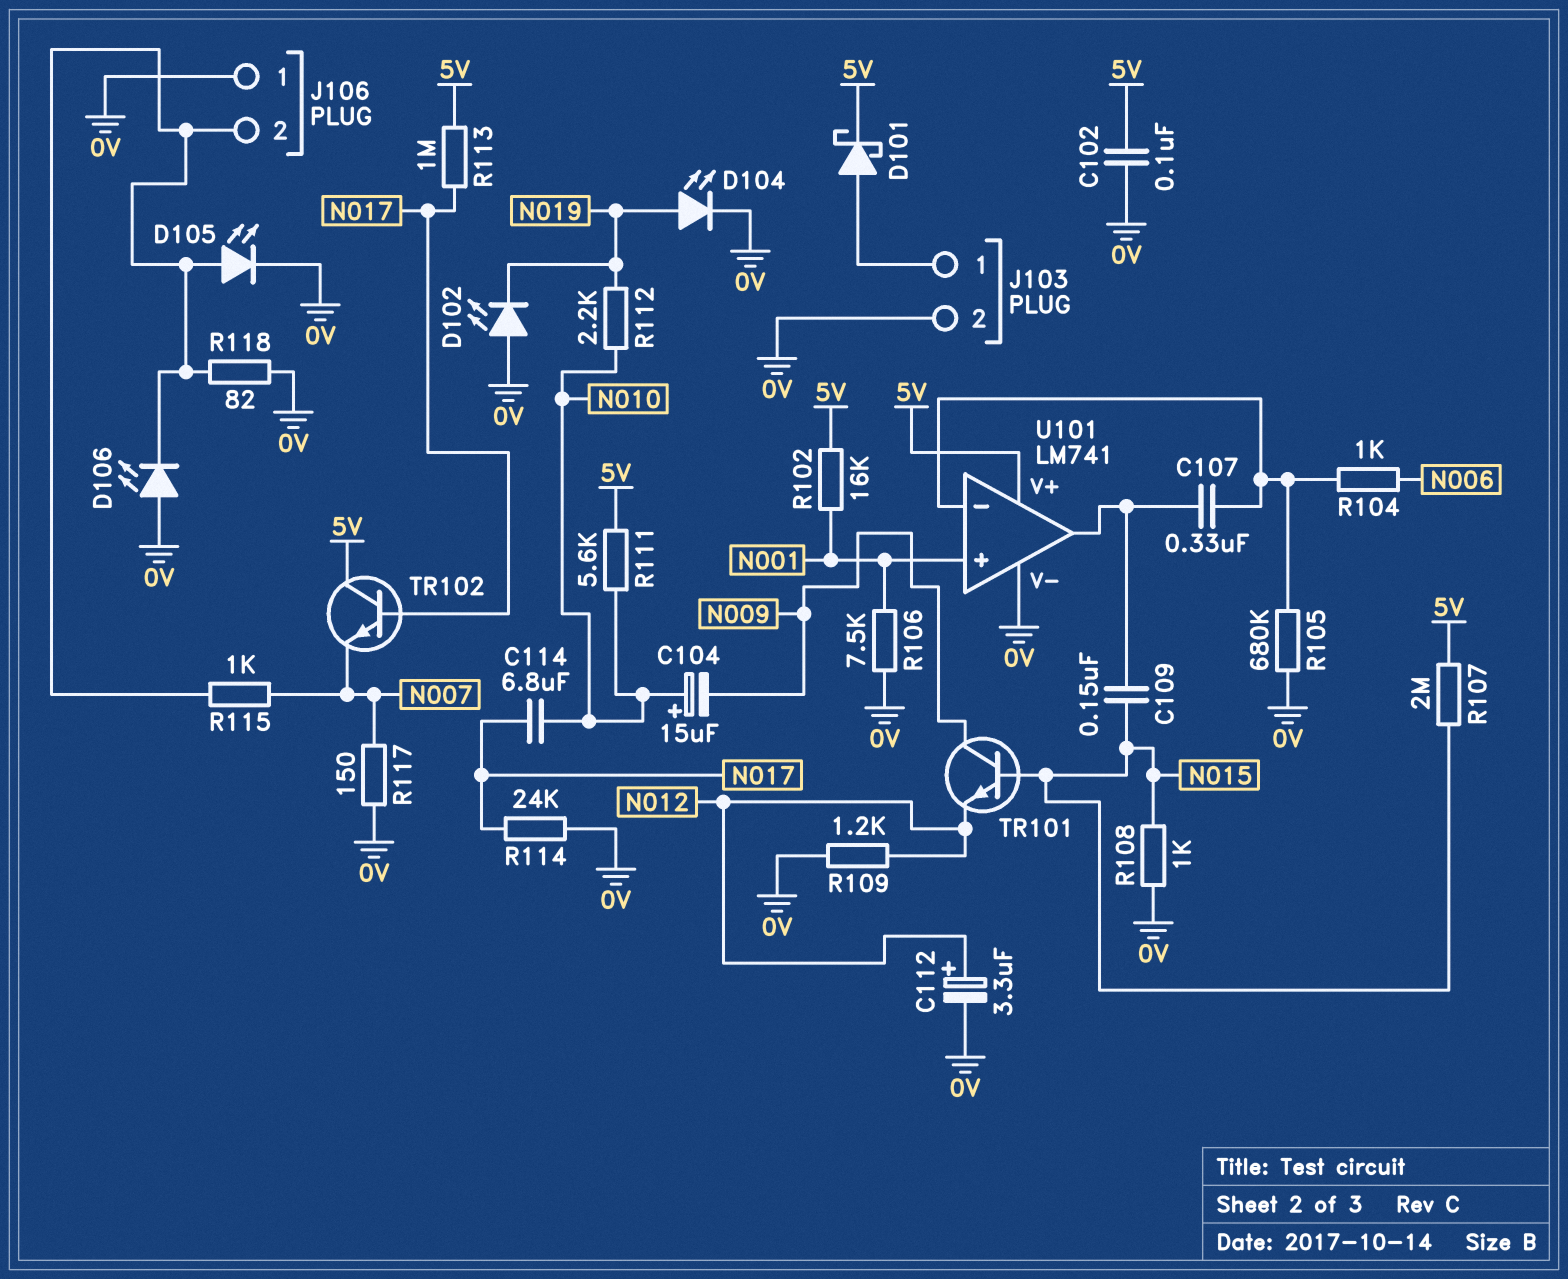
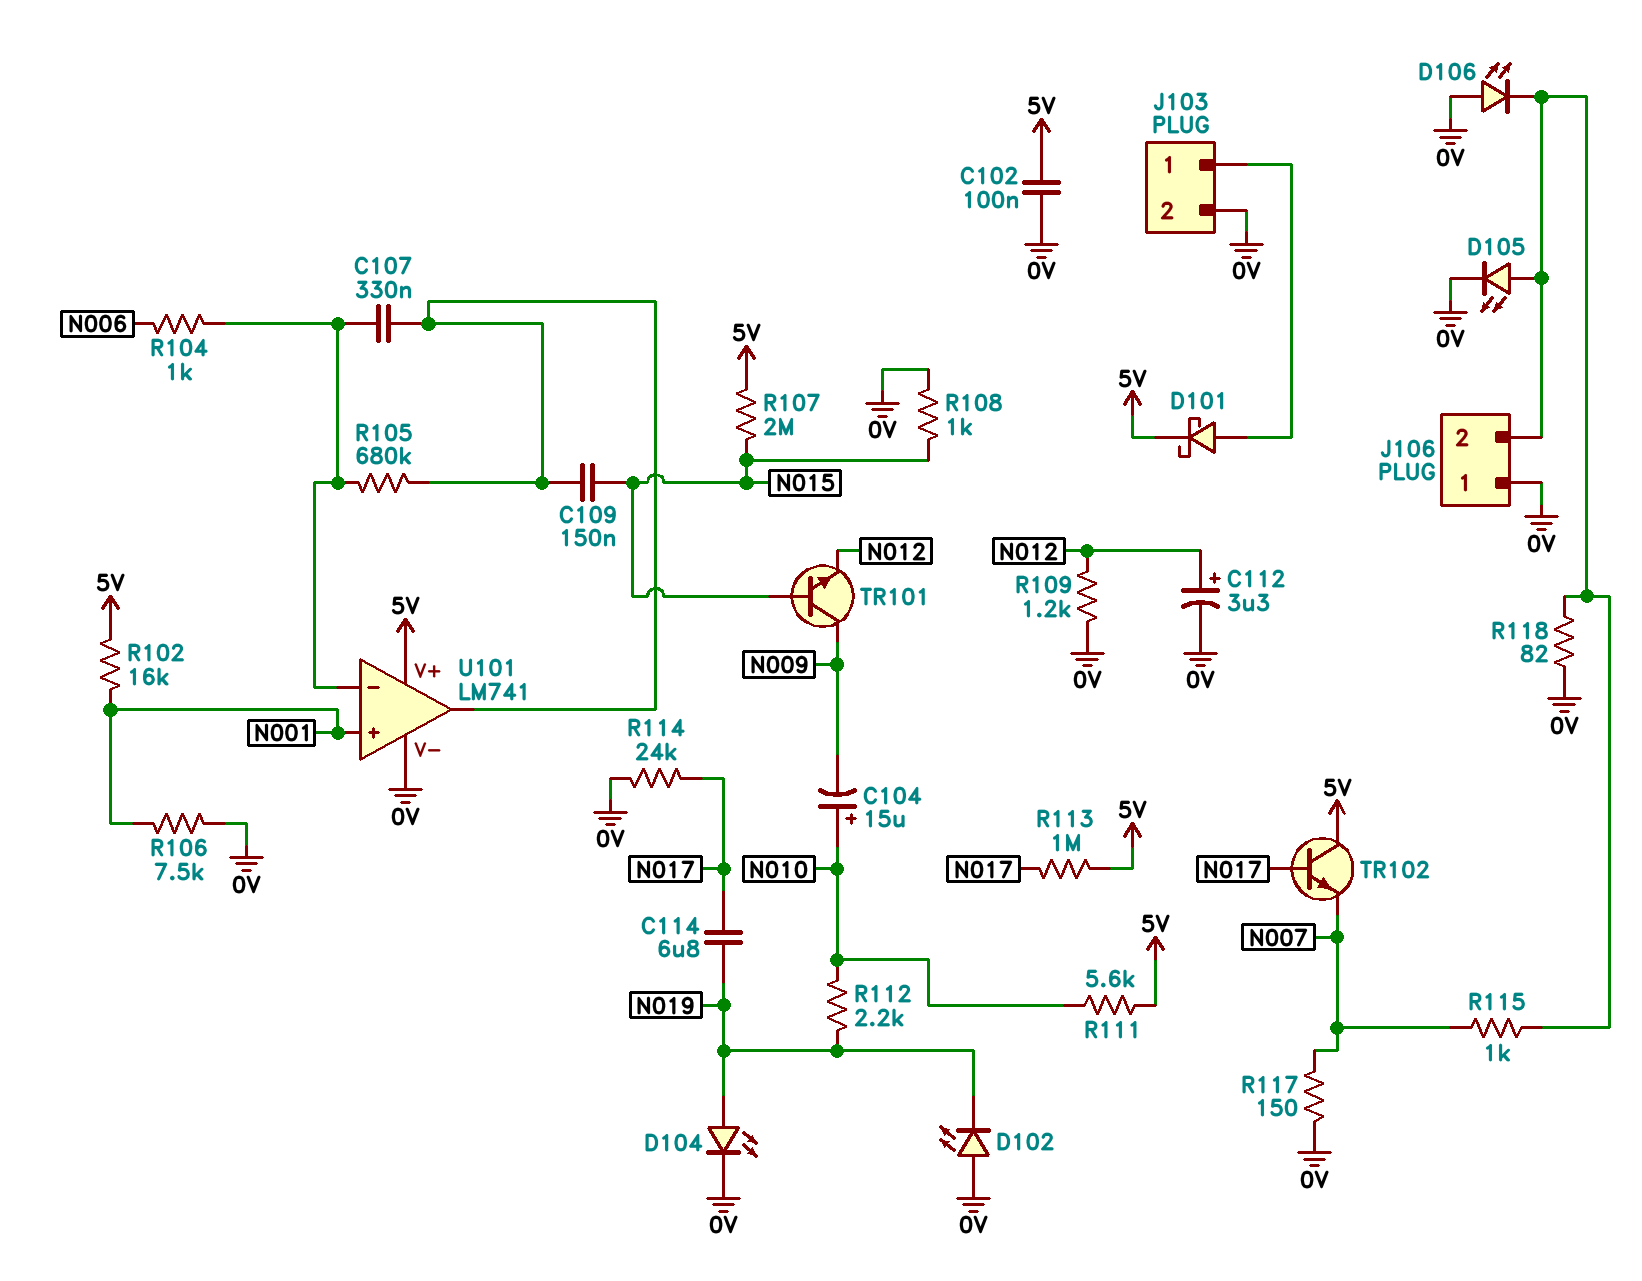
C114: 6.8uF (N010, N017) -> 6.8uF (N017, N019)
R105: 680k (0V, U101/in-) -> 680k (U101/in-, U101/out)

